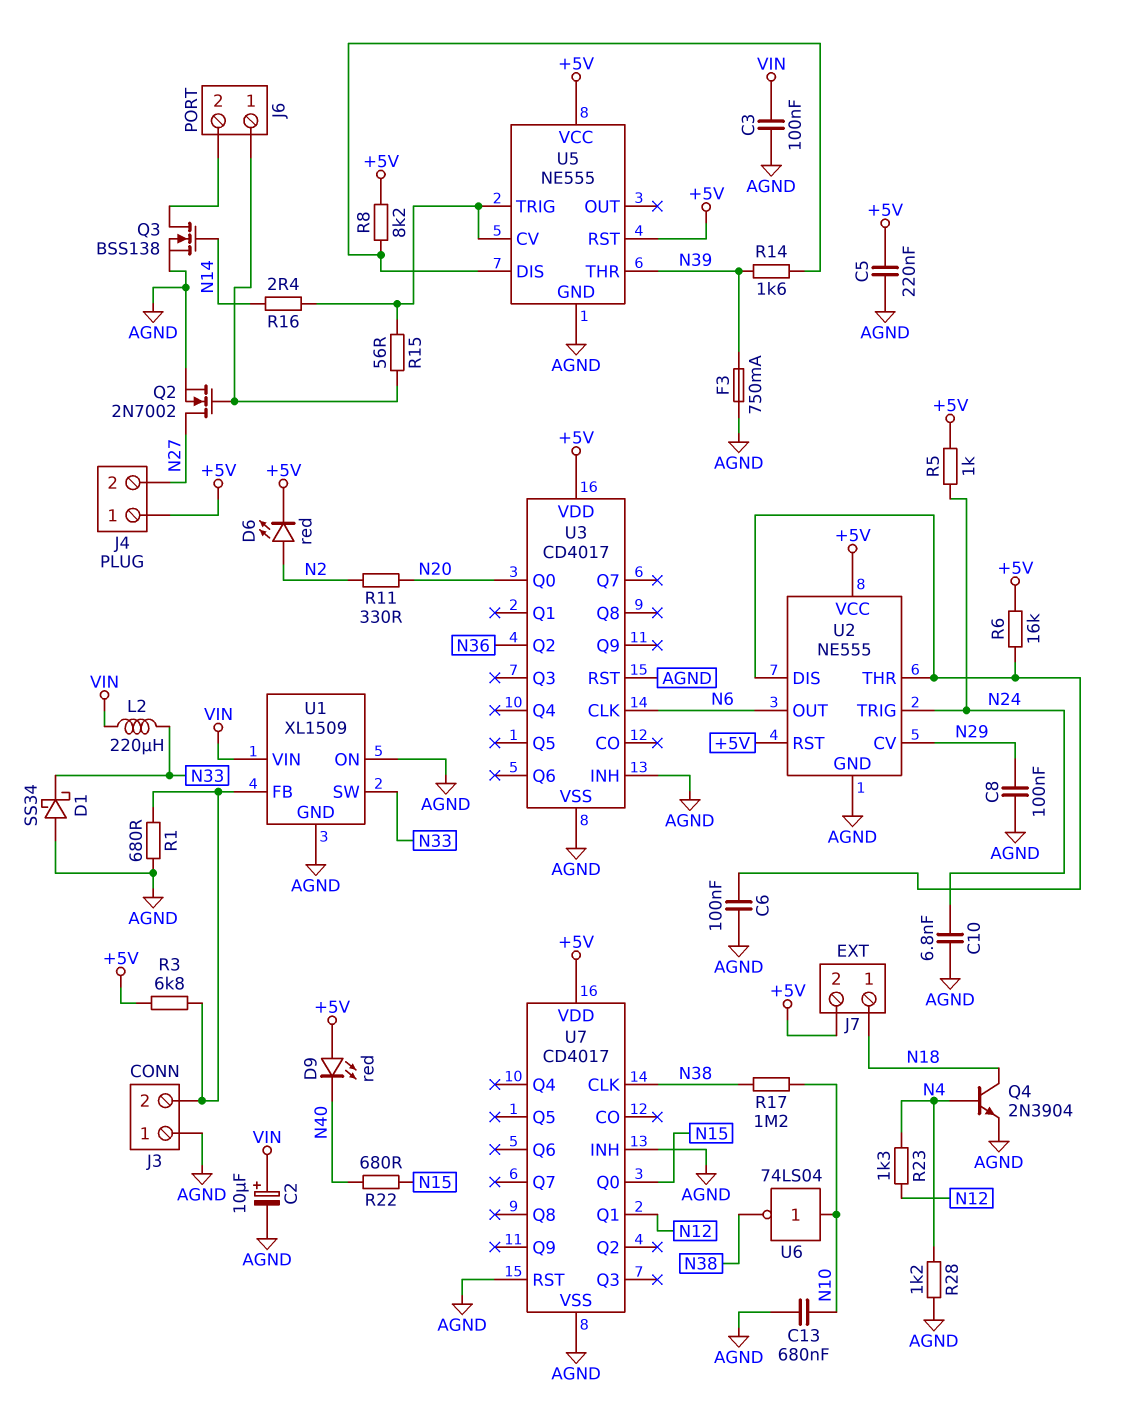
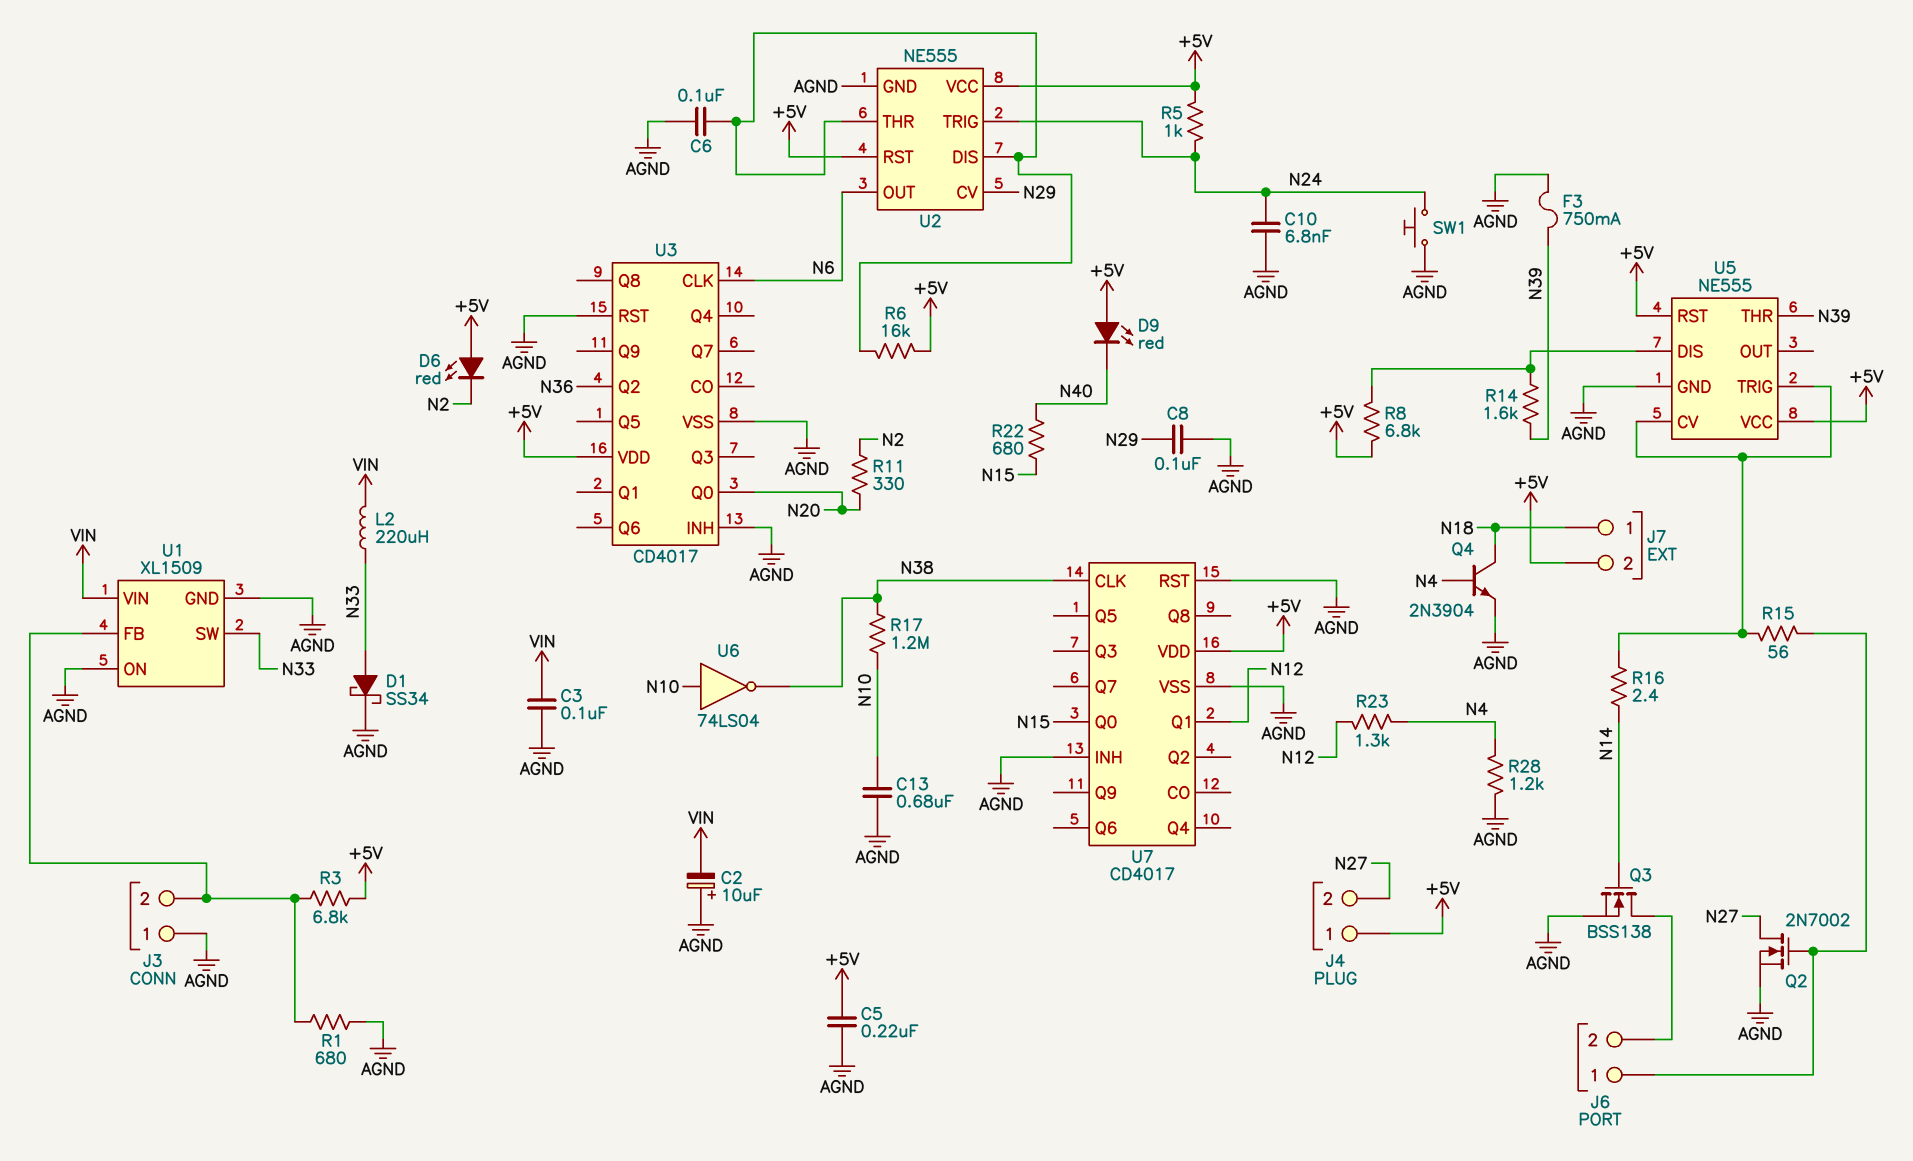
C2: 10uF (plus VIN, minus AGND) -> 10uF (plus AGND, minus VIN)
D1: schottky SS34 (A AGND, K N33) -> schottky SS34 (A N33, K AGND)
D6: LED red (A N2, K +5V) -> LED red (A +5V, K N2)
R8: 8.2k (+5V, U5/DIS) -> 6.8k (+5V, U5/DIS)
SW1: none -> button (AGND, N24)

